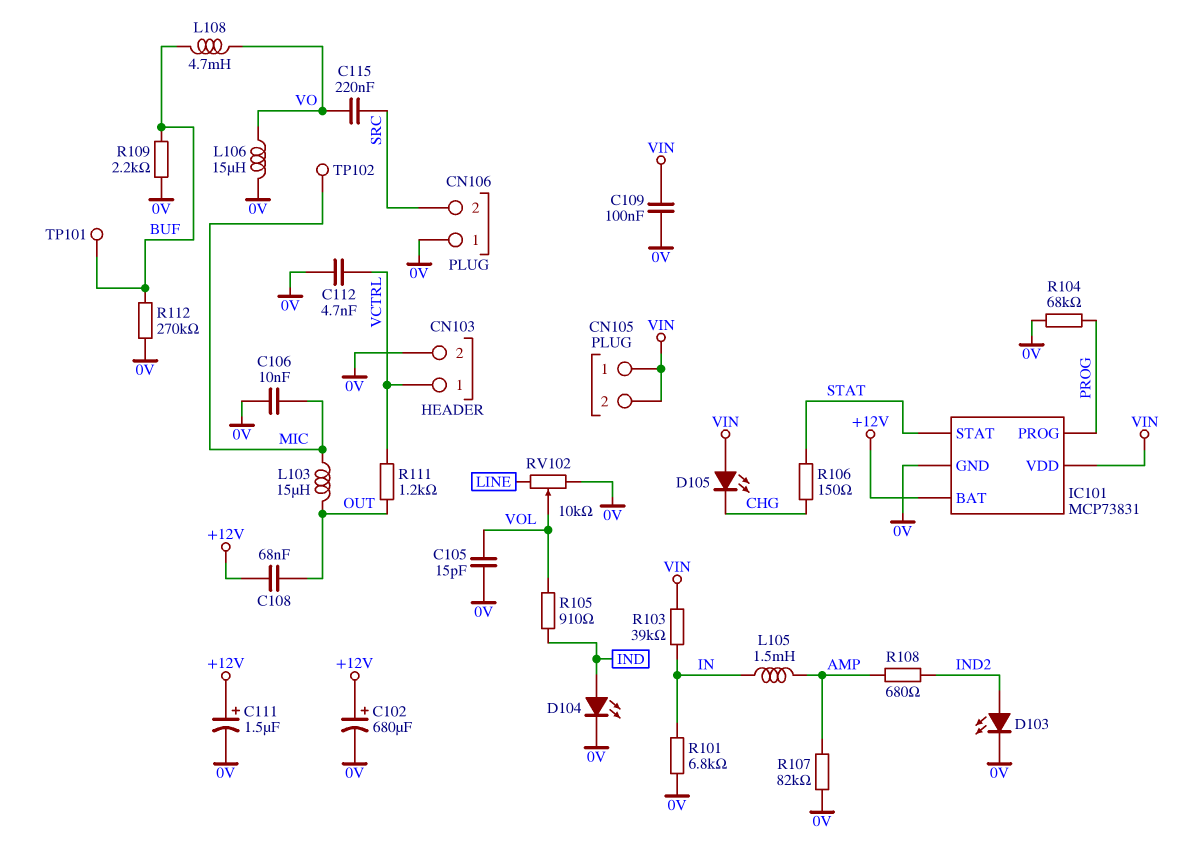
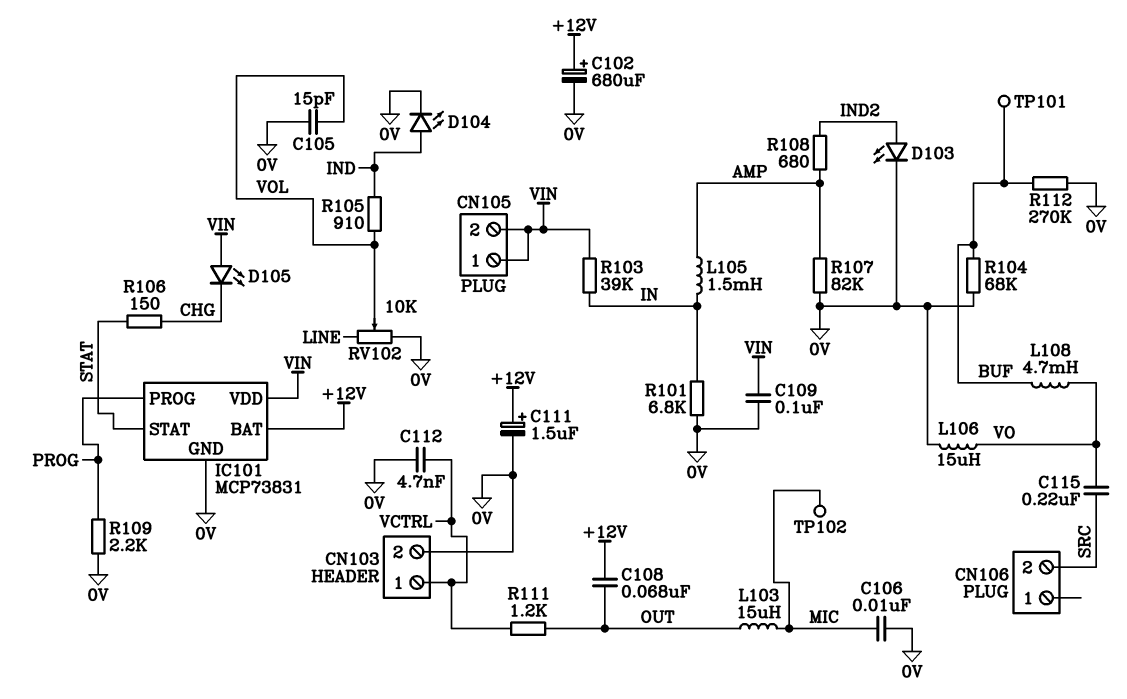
CN106 pin 1: 0V -> none
R104: 68k (0V, PROG) -> 68k (0V, BUF)
R109: 2.2k (0V, BUF) -> 2.2k (0V, PROG)

